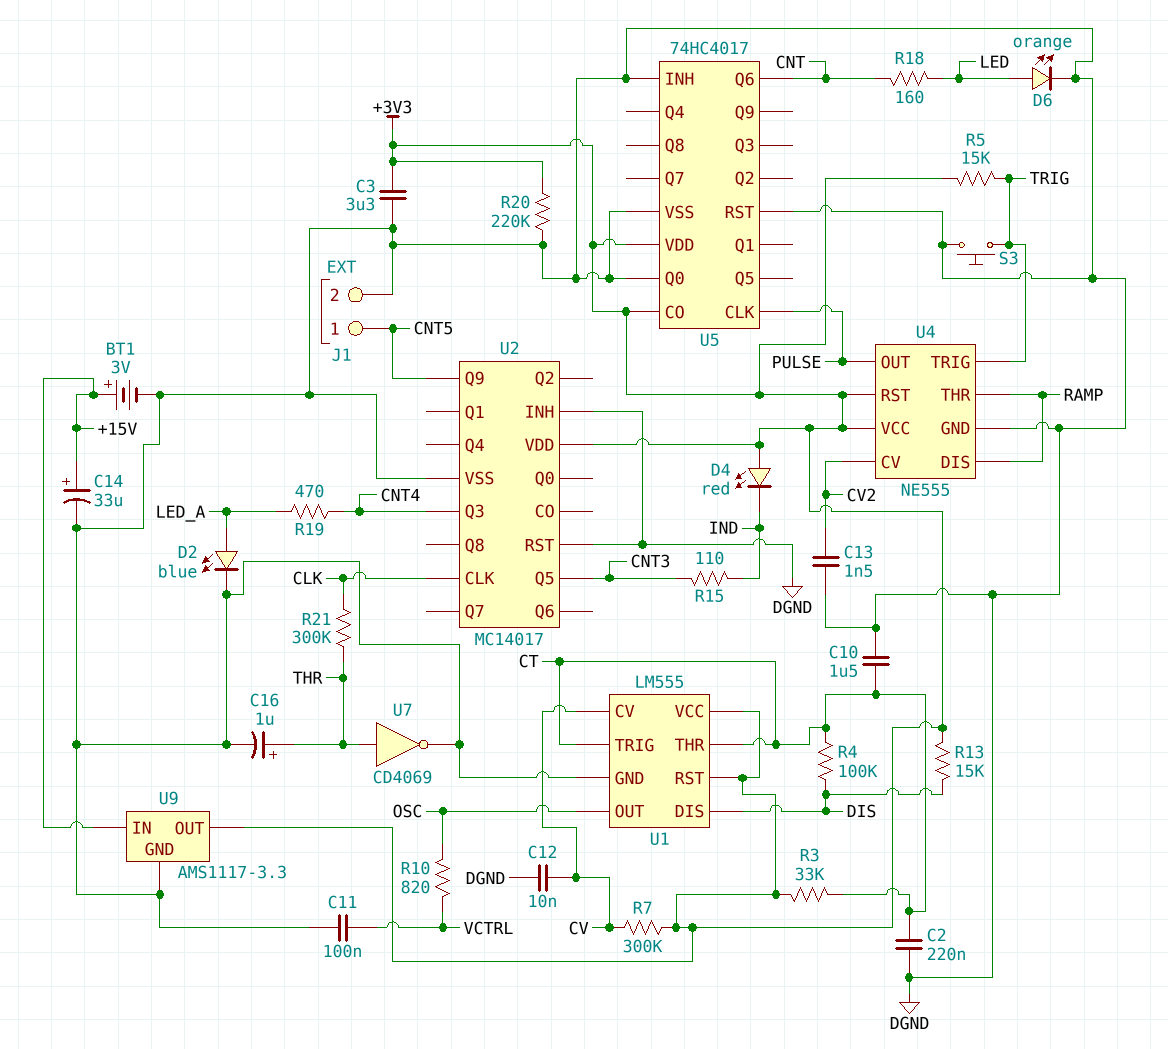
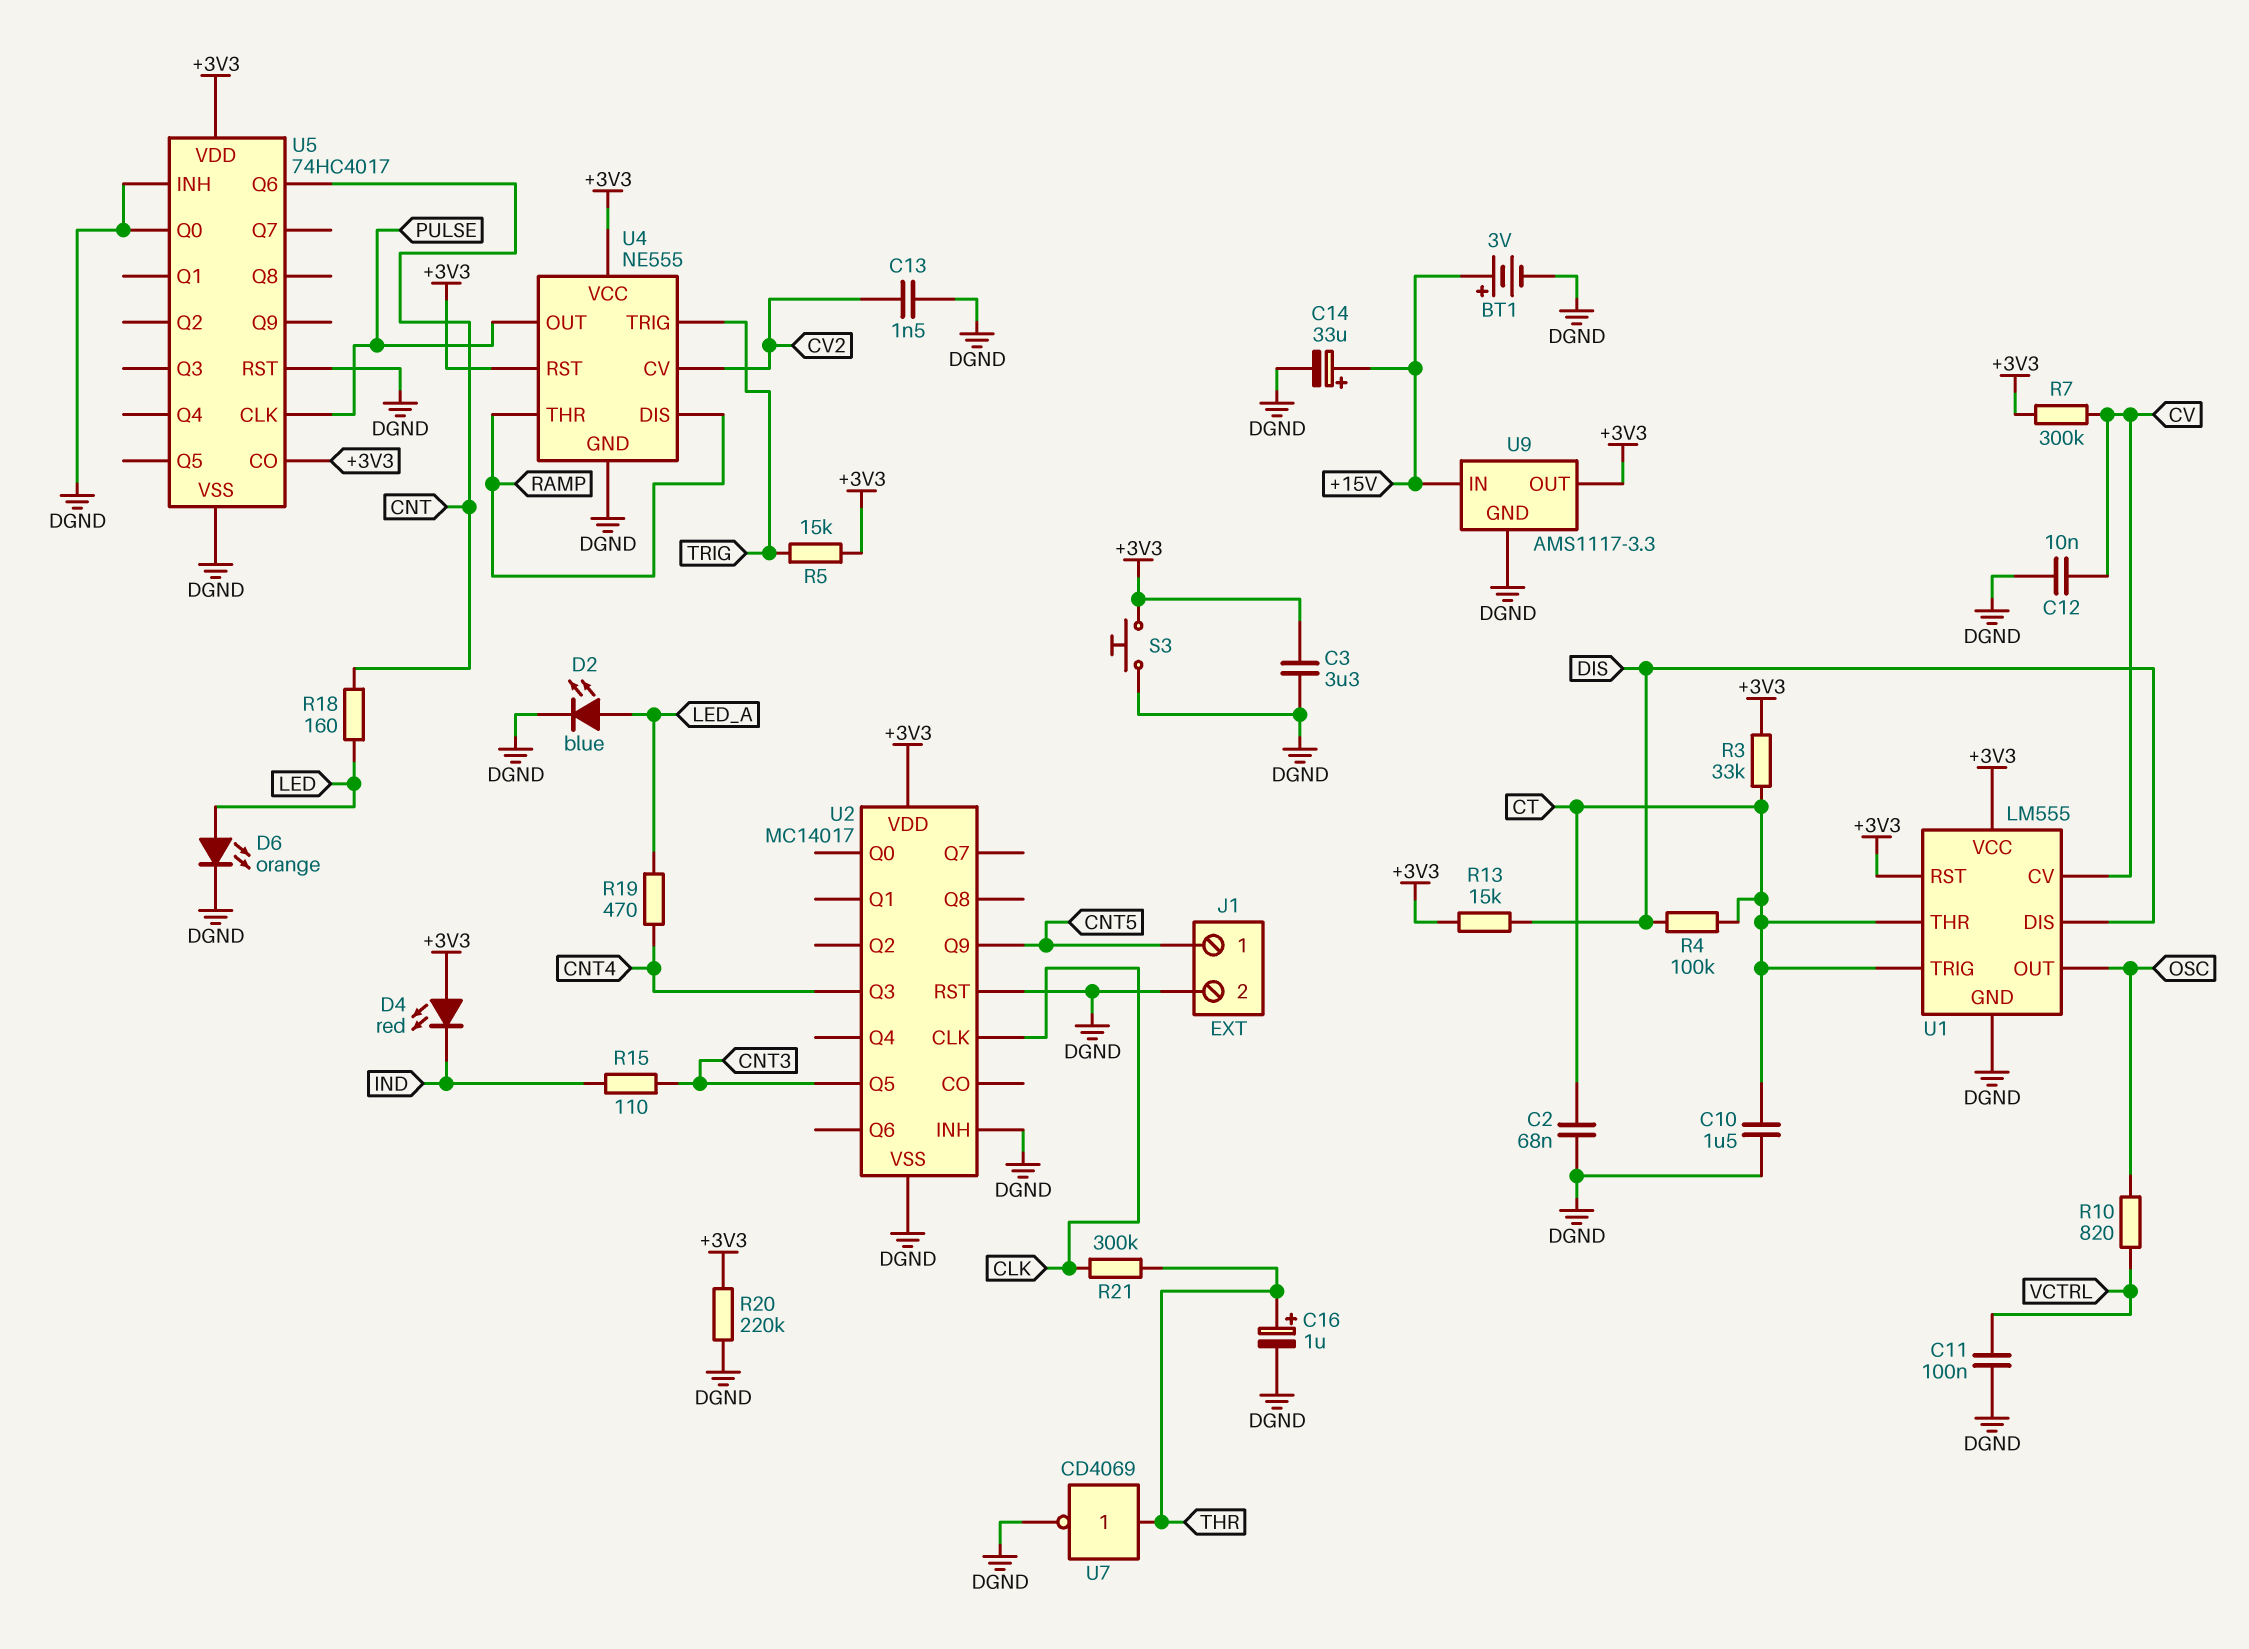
C2: 220nF (CT, DGND) -> 68nF (CT, DGND)
S3: button (DGND, TRIG) -> button (+3V3, DGND)

